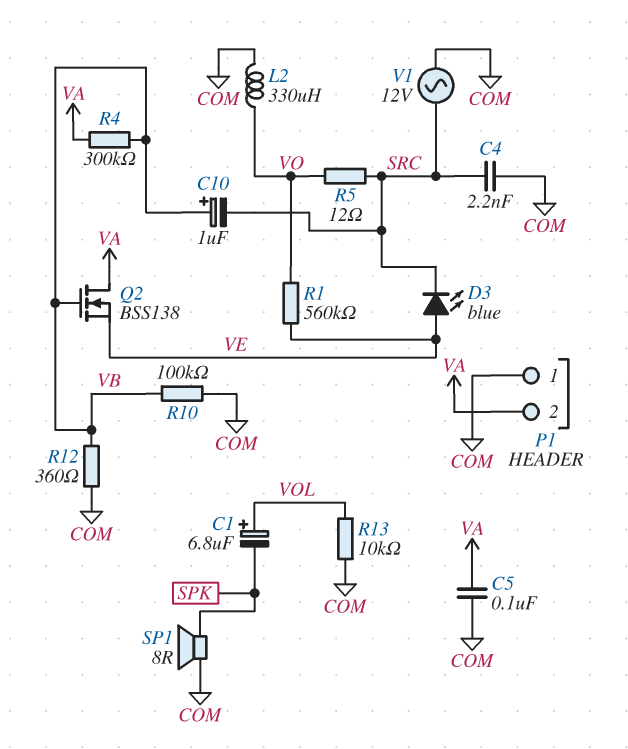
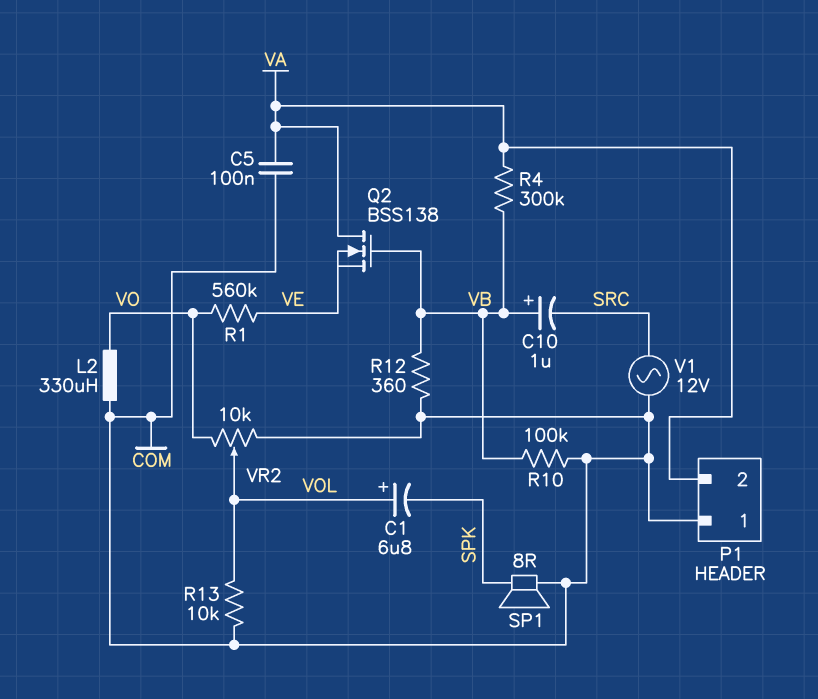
C4: 2.2nF (COM, SRC) -> none
D3: LED blue (A VE, K SRC) -> none
R5: 12 (SRC, VO) -> none
VR2: none -> 10k (COM, VO, wiper VOL)

